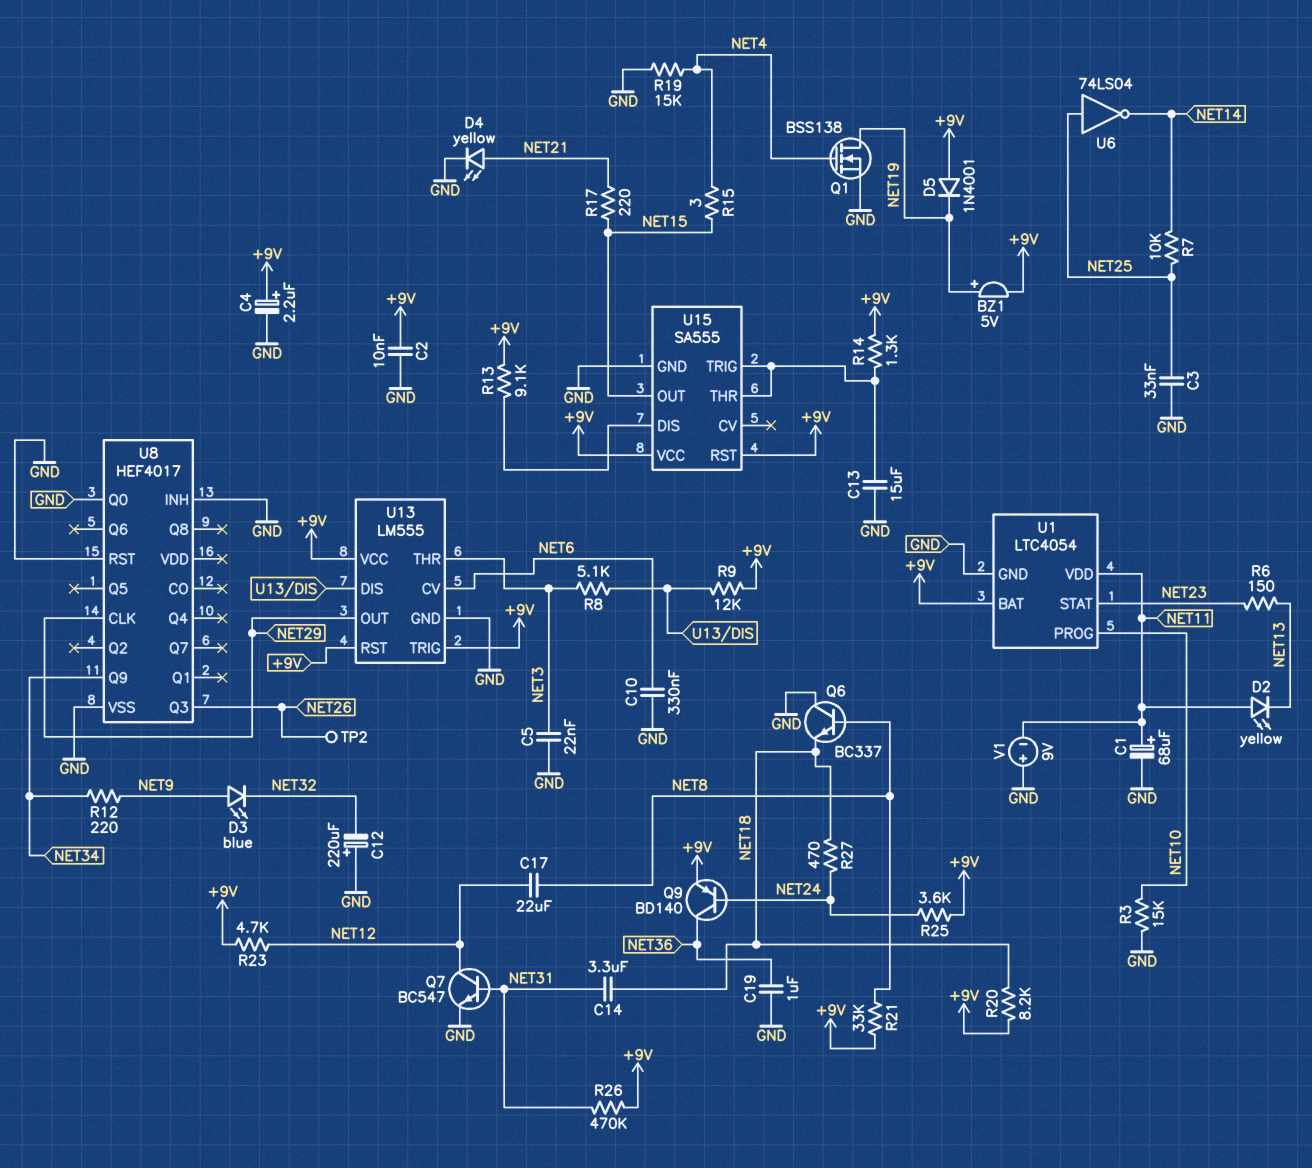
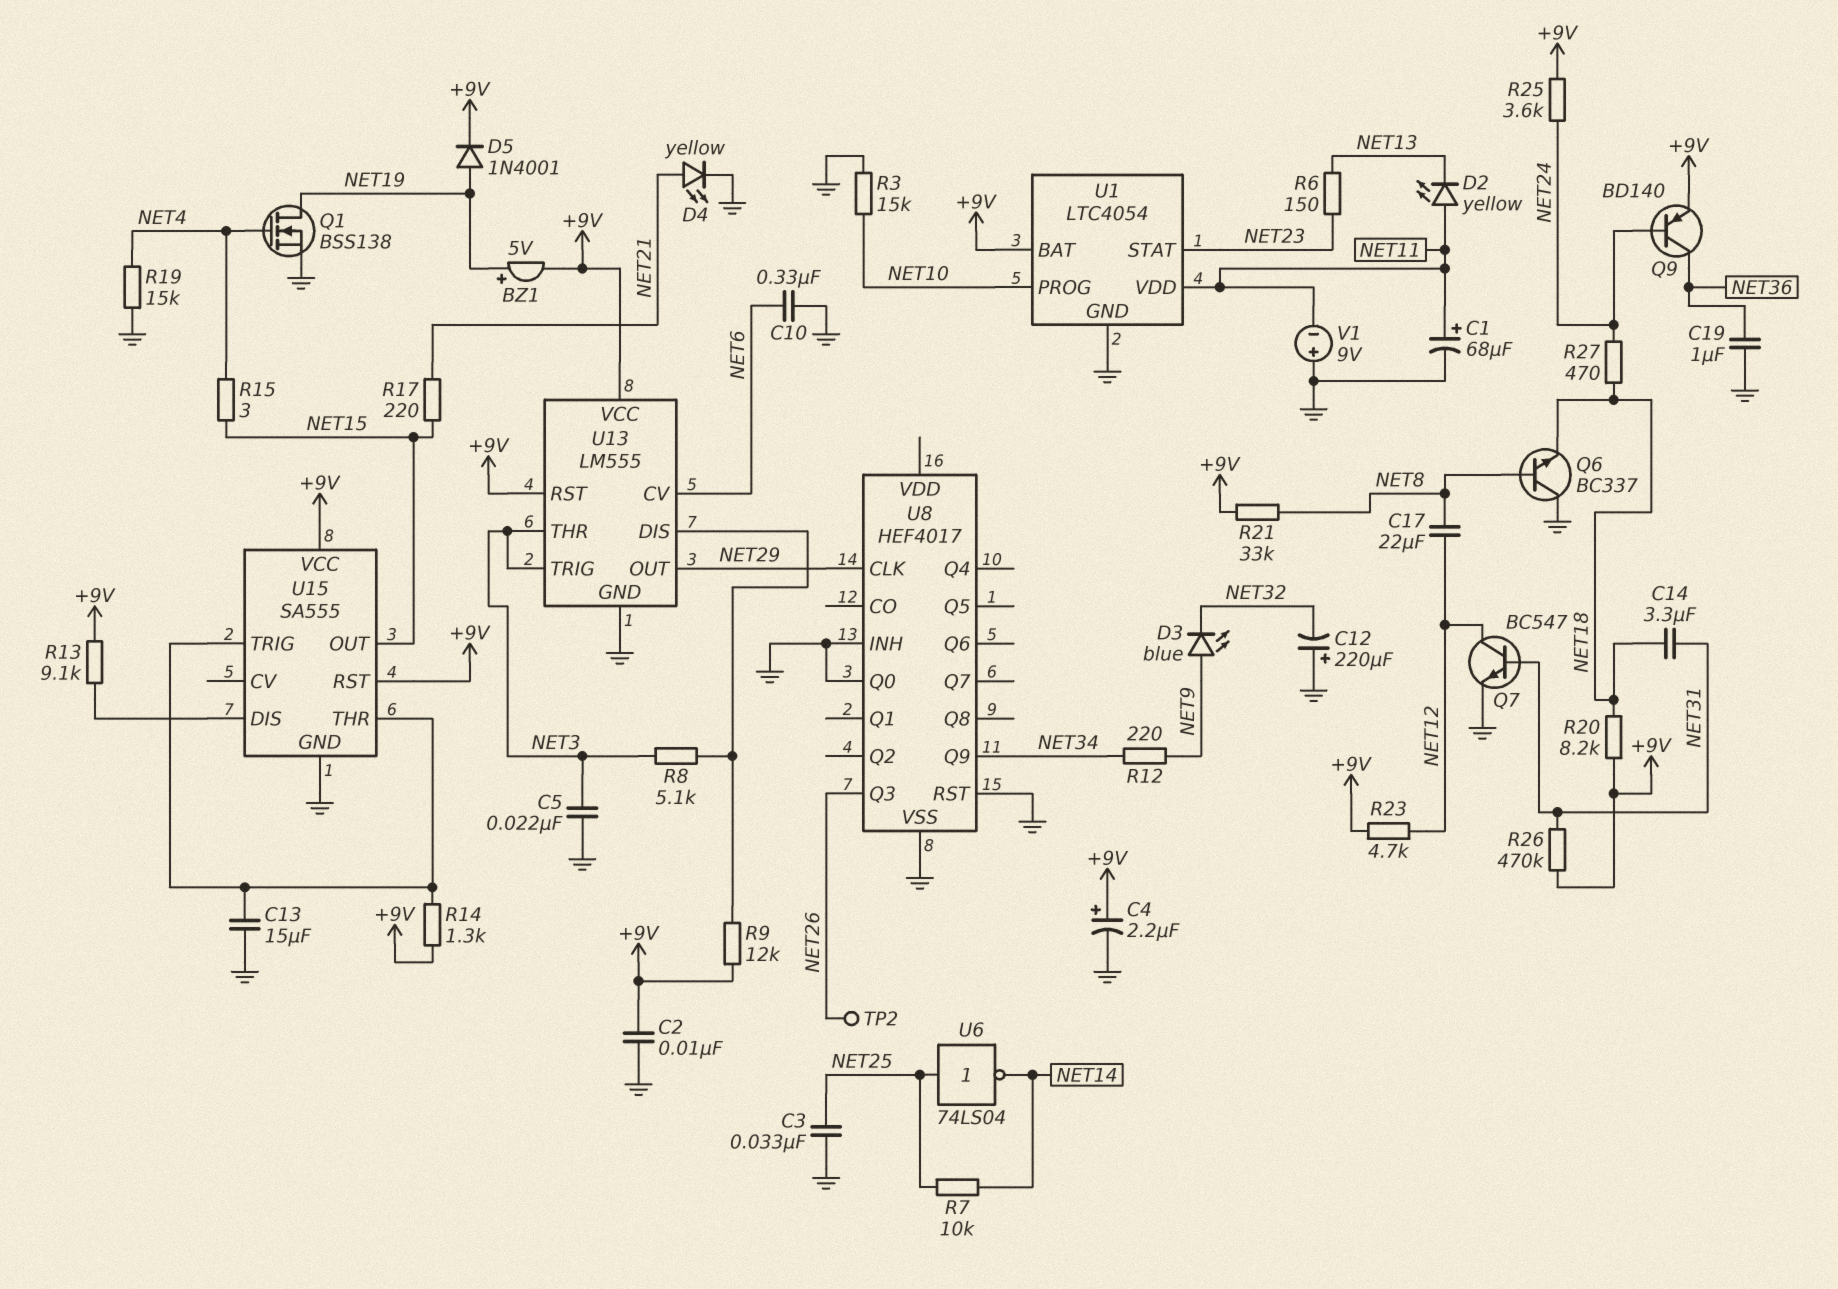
D5: diode 1N4001 (A +9V, K NET19) -> diode 1N4001 (A NET19, K +9V)
U13 pin TRIG: +9V -> NET3

